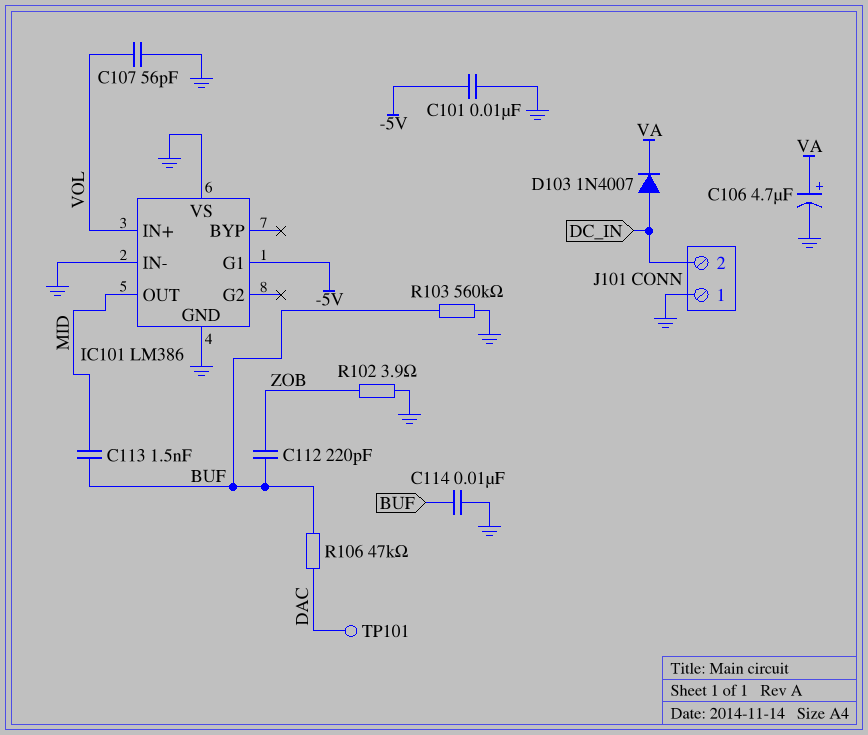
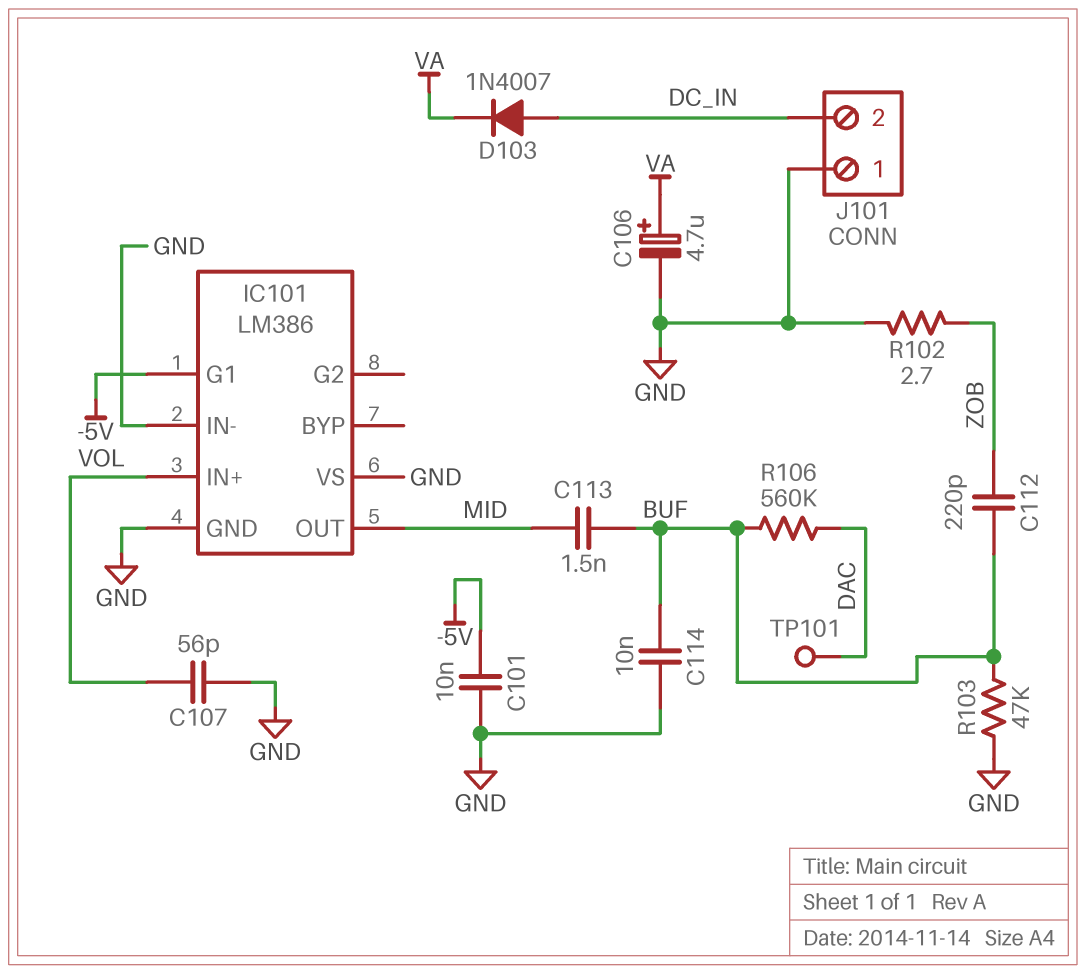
R102: 3.9 (GND, ZOB) -> 2.7 (GND, ZOB)
R103: 560k (BUF, GND) -> 47k (BUF, GND)
R106: 47k (BUF, DAC) -> 560k (BUF, DAC)

